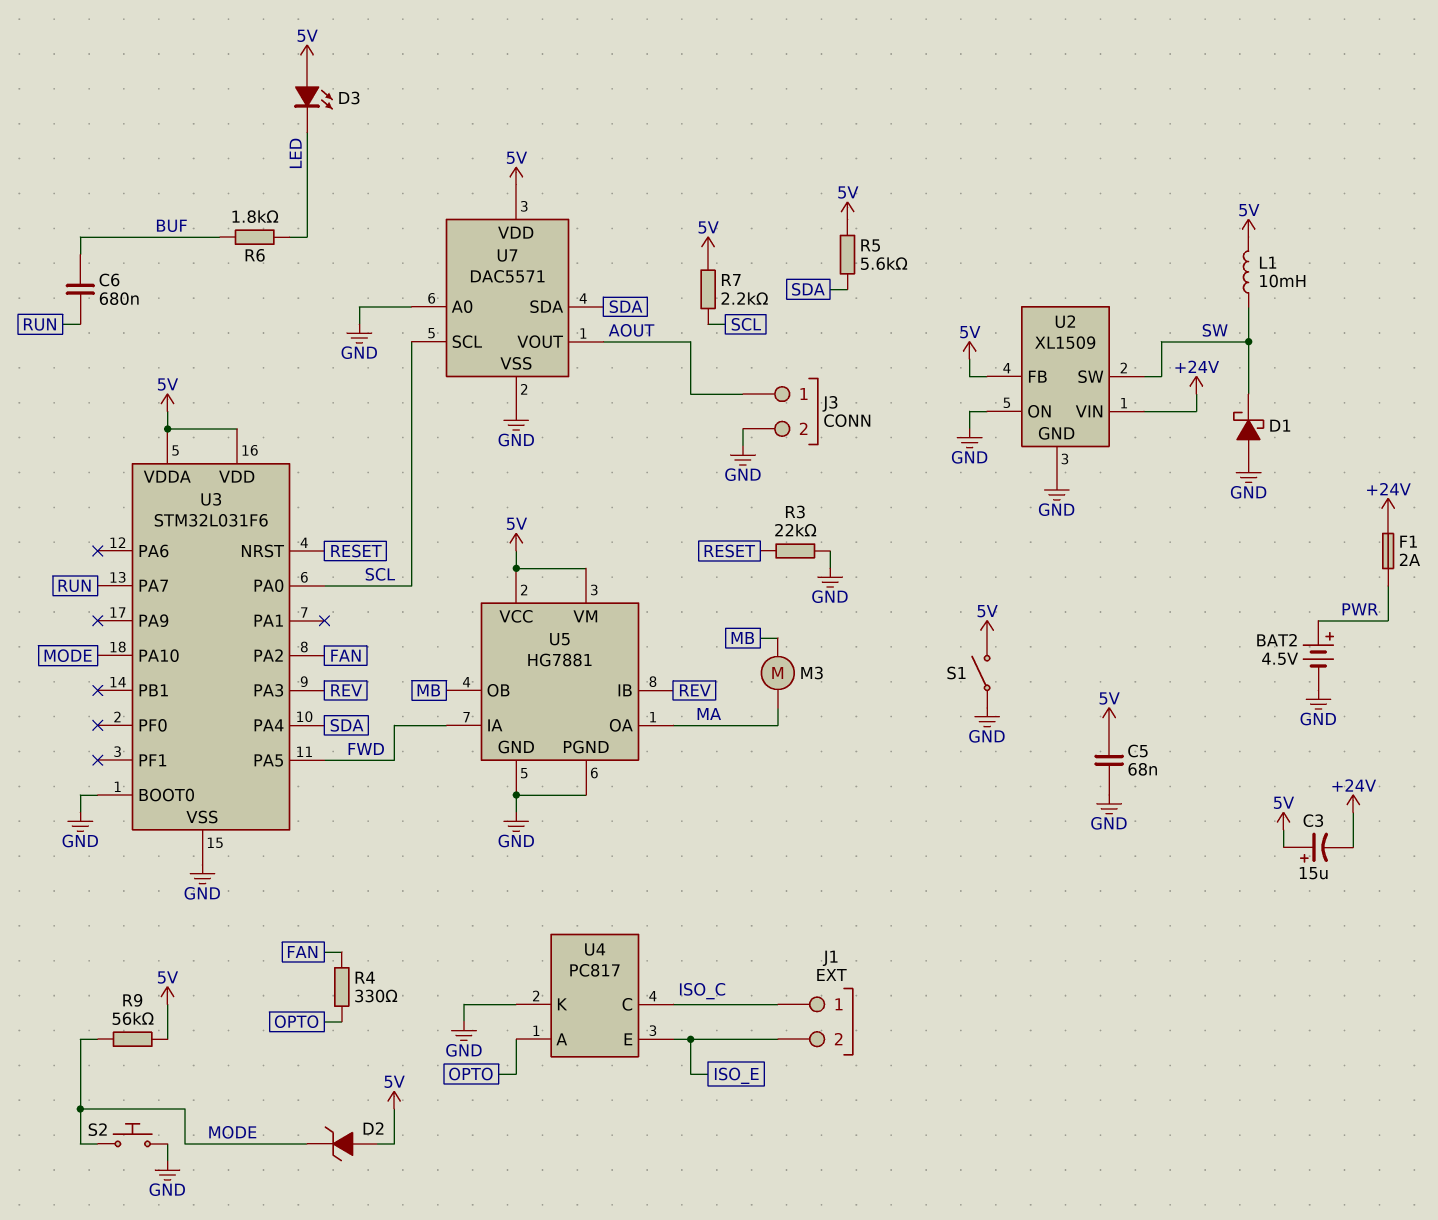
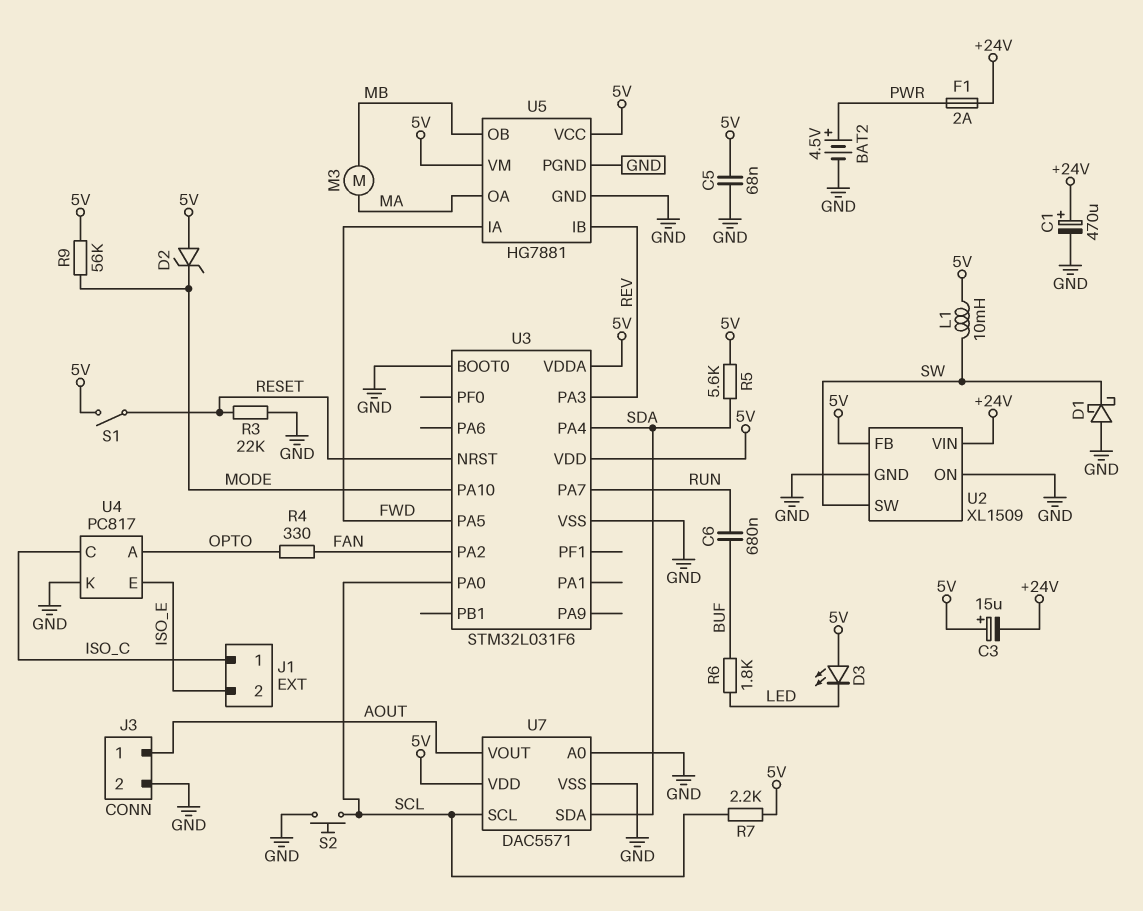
C1: none -> 470uF (plus +24V, minus GND)
S1: switch (5V, GND) -> switch (5V, RESET)
S2: button (GND, MODE) -> button (GND, SCL)

